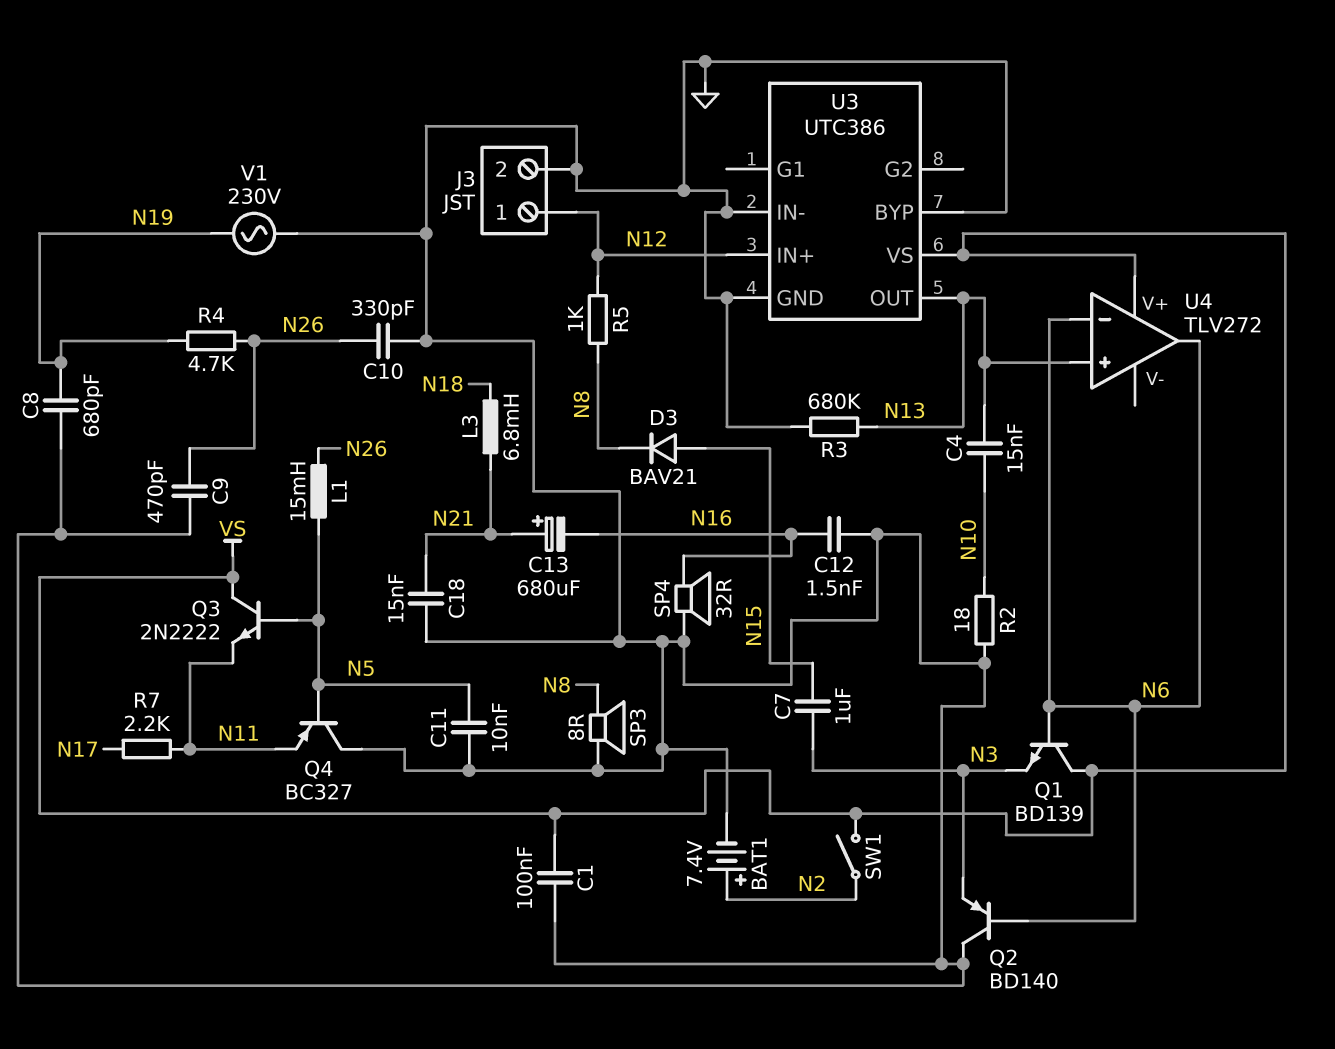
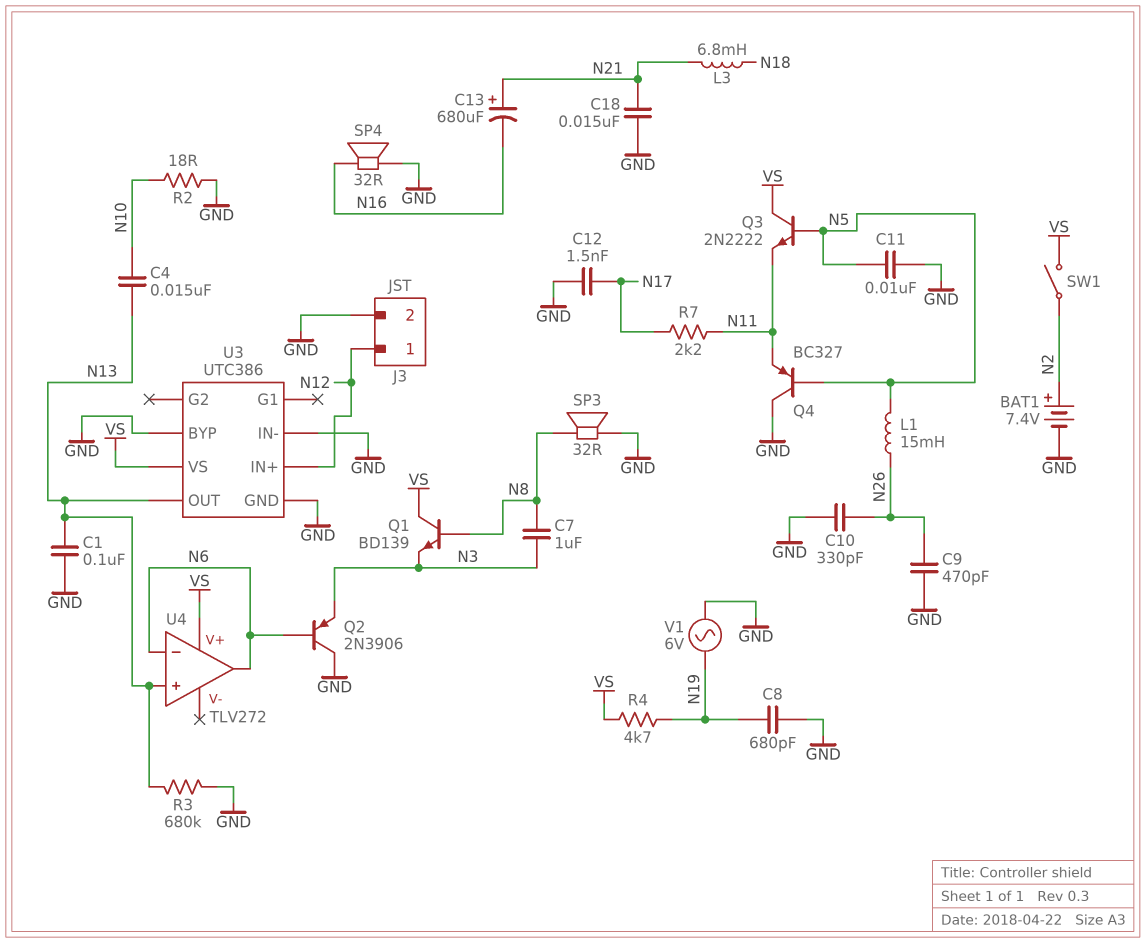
C1: 100nF (GND, VS) -> 100nF (GND, N13)
C7: 1uF (N3, N15) -> 1uF (N3, N8)
C12: 1.5nF (GND, N16) -> 1.5nF (GND, N17)
D3: diode BAV21 (A N15, K N8) -> none
Q1: NPN BD139 (B N6, C VS, E N3) -> NPN BD139 (B N8, C VS, E N3)
Q2: PNP BD140 (B N6, C GND, E N3) -> PNP 2N3906 (B N6, C GND, E N3)
R4: 4.7k (N19, N26) -> 4.7k (N19, VS)
R5: 1k (N8, N12) -> none
SP3: speaker 8R (GND, N8) -> speaker 32R (GND, N8)
V1: AC 230V (GND, N19) -> AC 6V (GND, N19)

